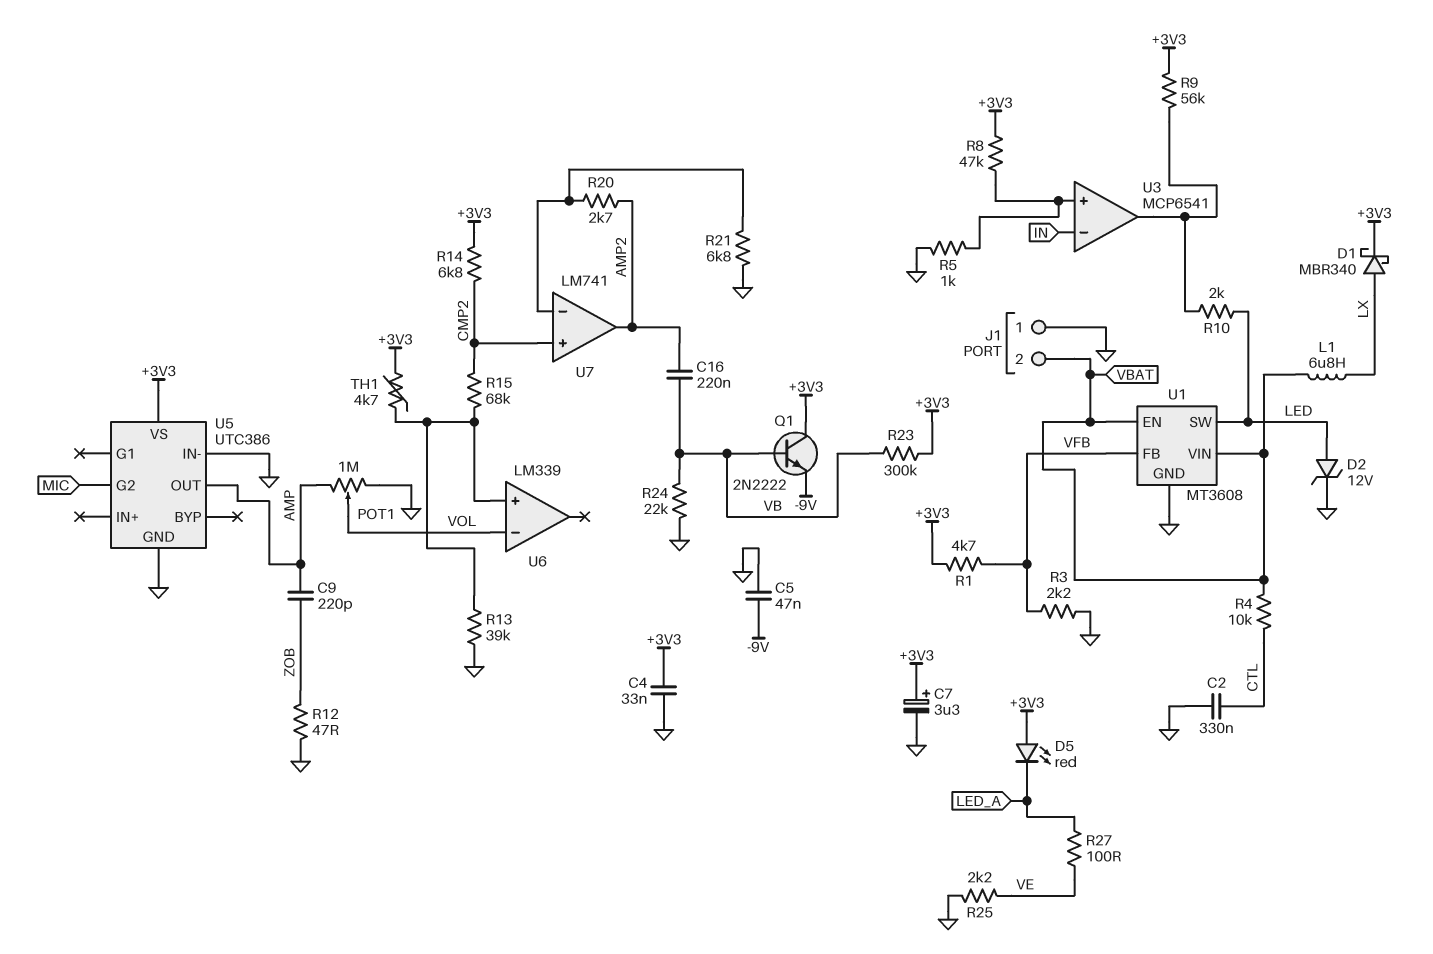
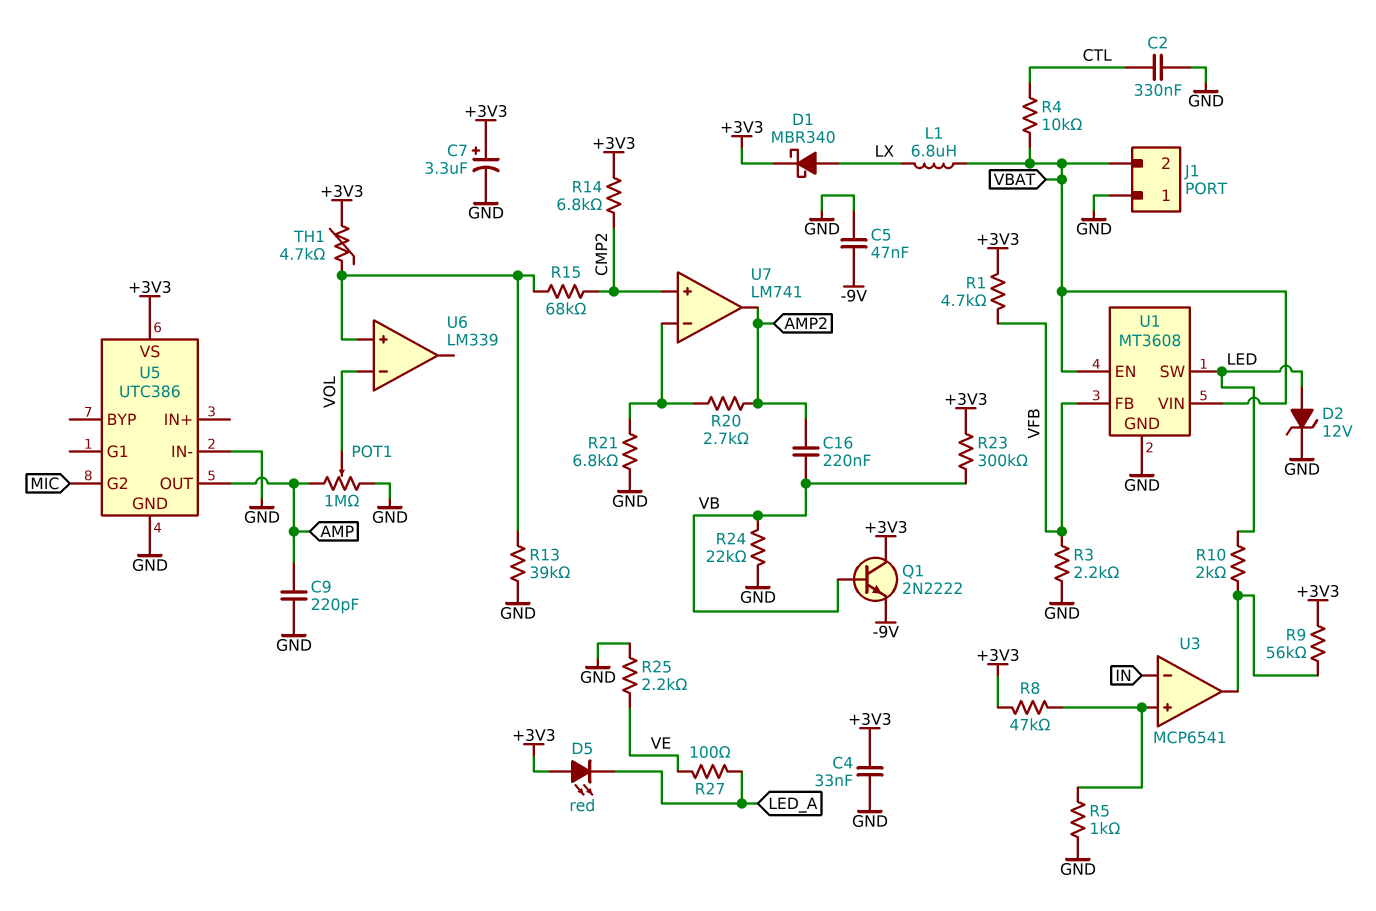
C9: 220pF (AMP, ZOB) -> 220pF (AMP, GND)
R12: 47 (GND, ZOB) -> none

